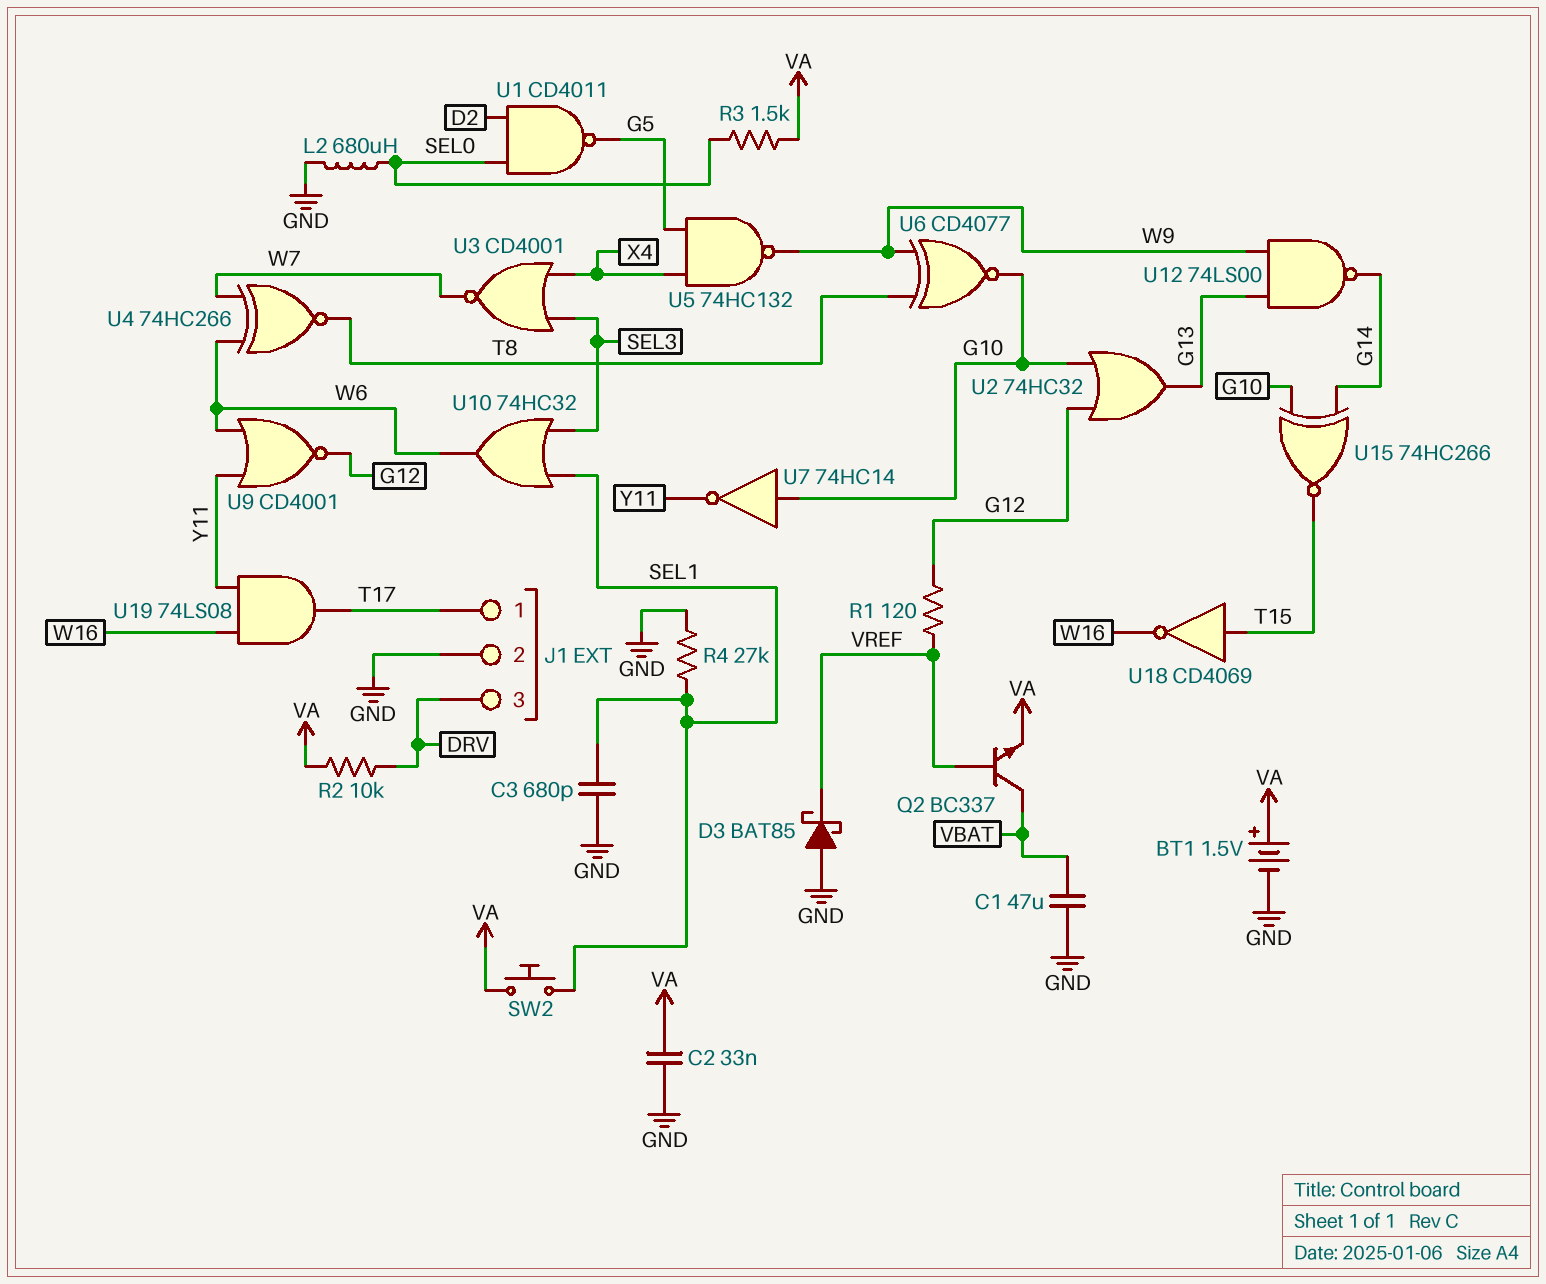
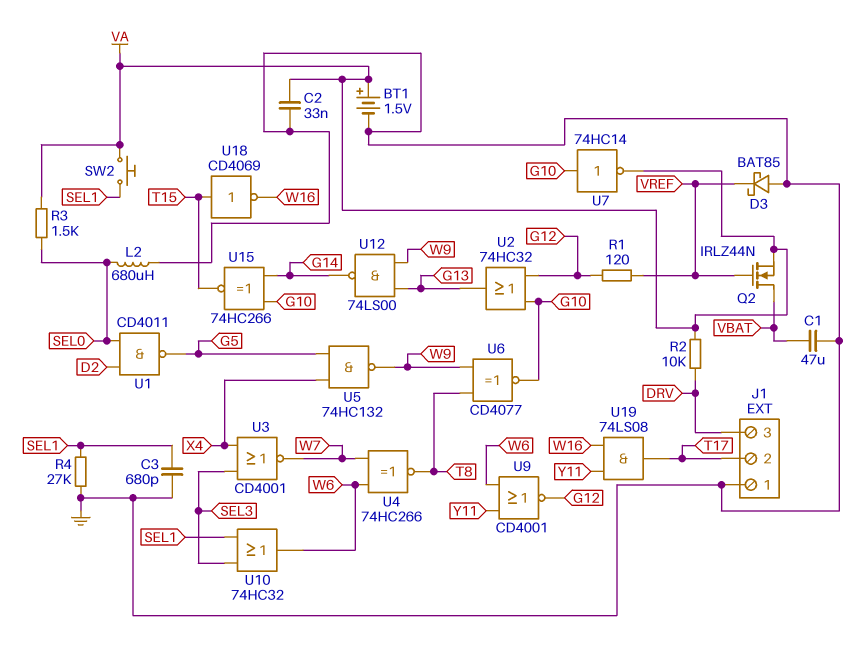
J1 pin 1: T17 -> GND
J1 pin 2: GND -> T17
Q2: NPN BC337 (B VREF, C VBAT, E VA) -> NMOS IRLZ44N (G VREF, D VBAT, S VA)
U7: NOT 74HC14 (in G10, out Y11) -> NOT 74HC14 (in G10, out VA)

